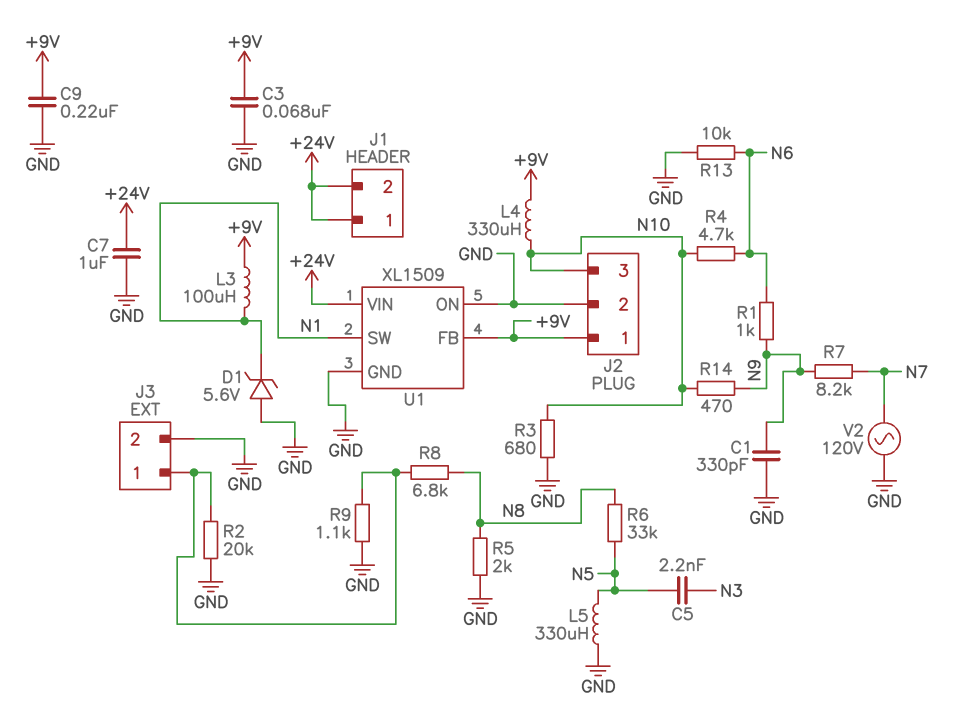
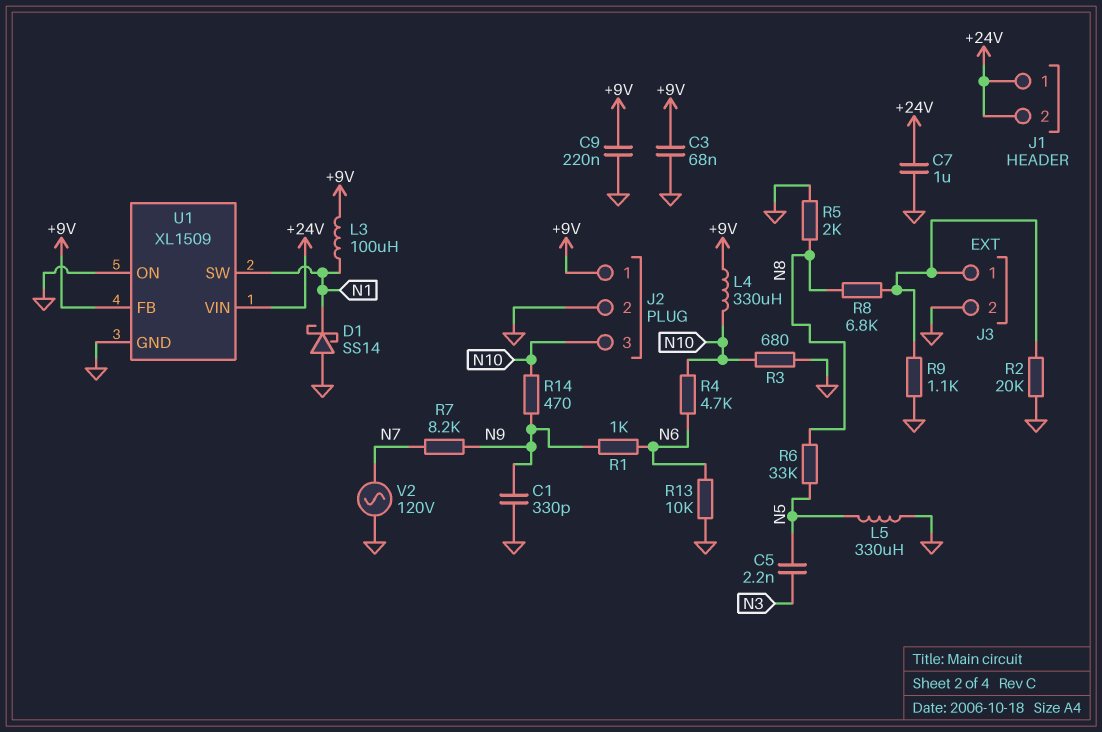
D1: zener 5.6V (A GND, K N1) -> schottky SS14 (A GND, K N1)

